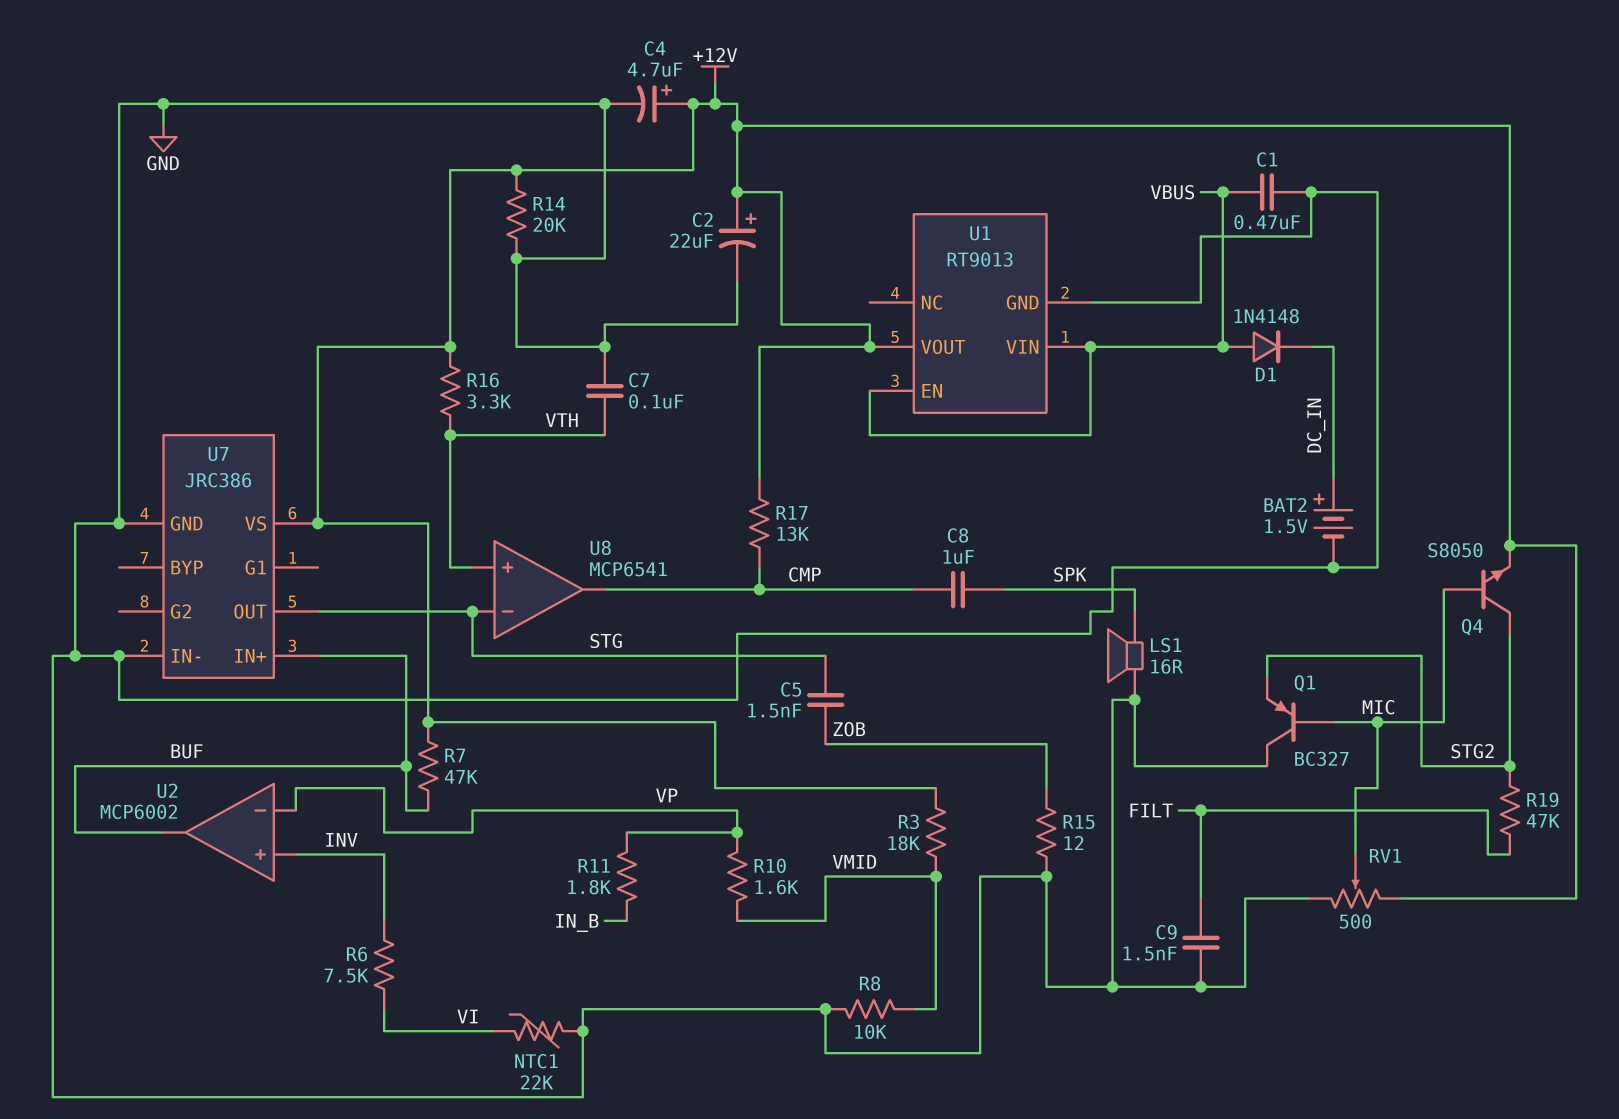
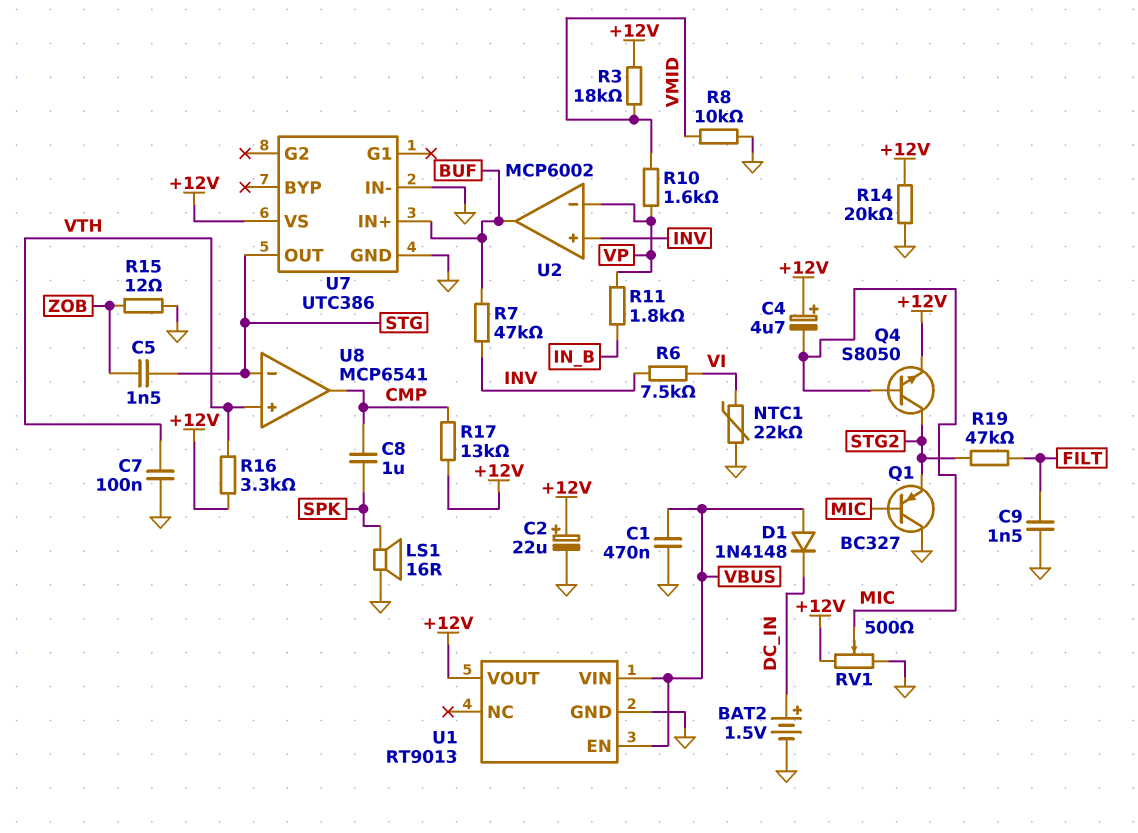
C4: 4.7uF (plus +12V, minus GND) -> 4.7uF (plus +12V, minus MIC)
R7: 47k (+12V, BUF) -> 47k (BUF, INV)
U7: JRC386 -> UTC386

